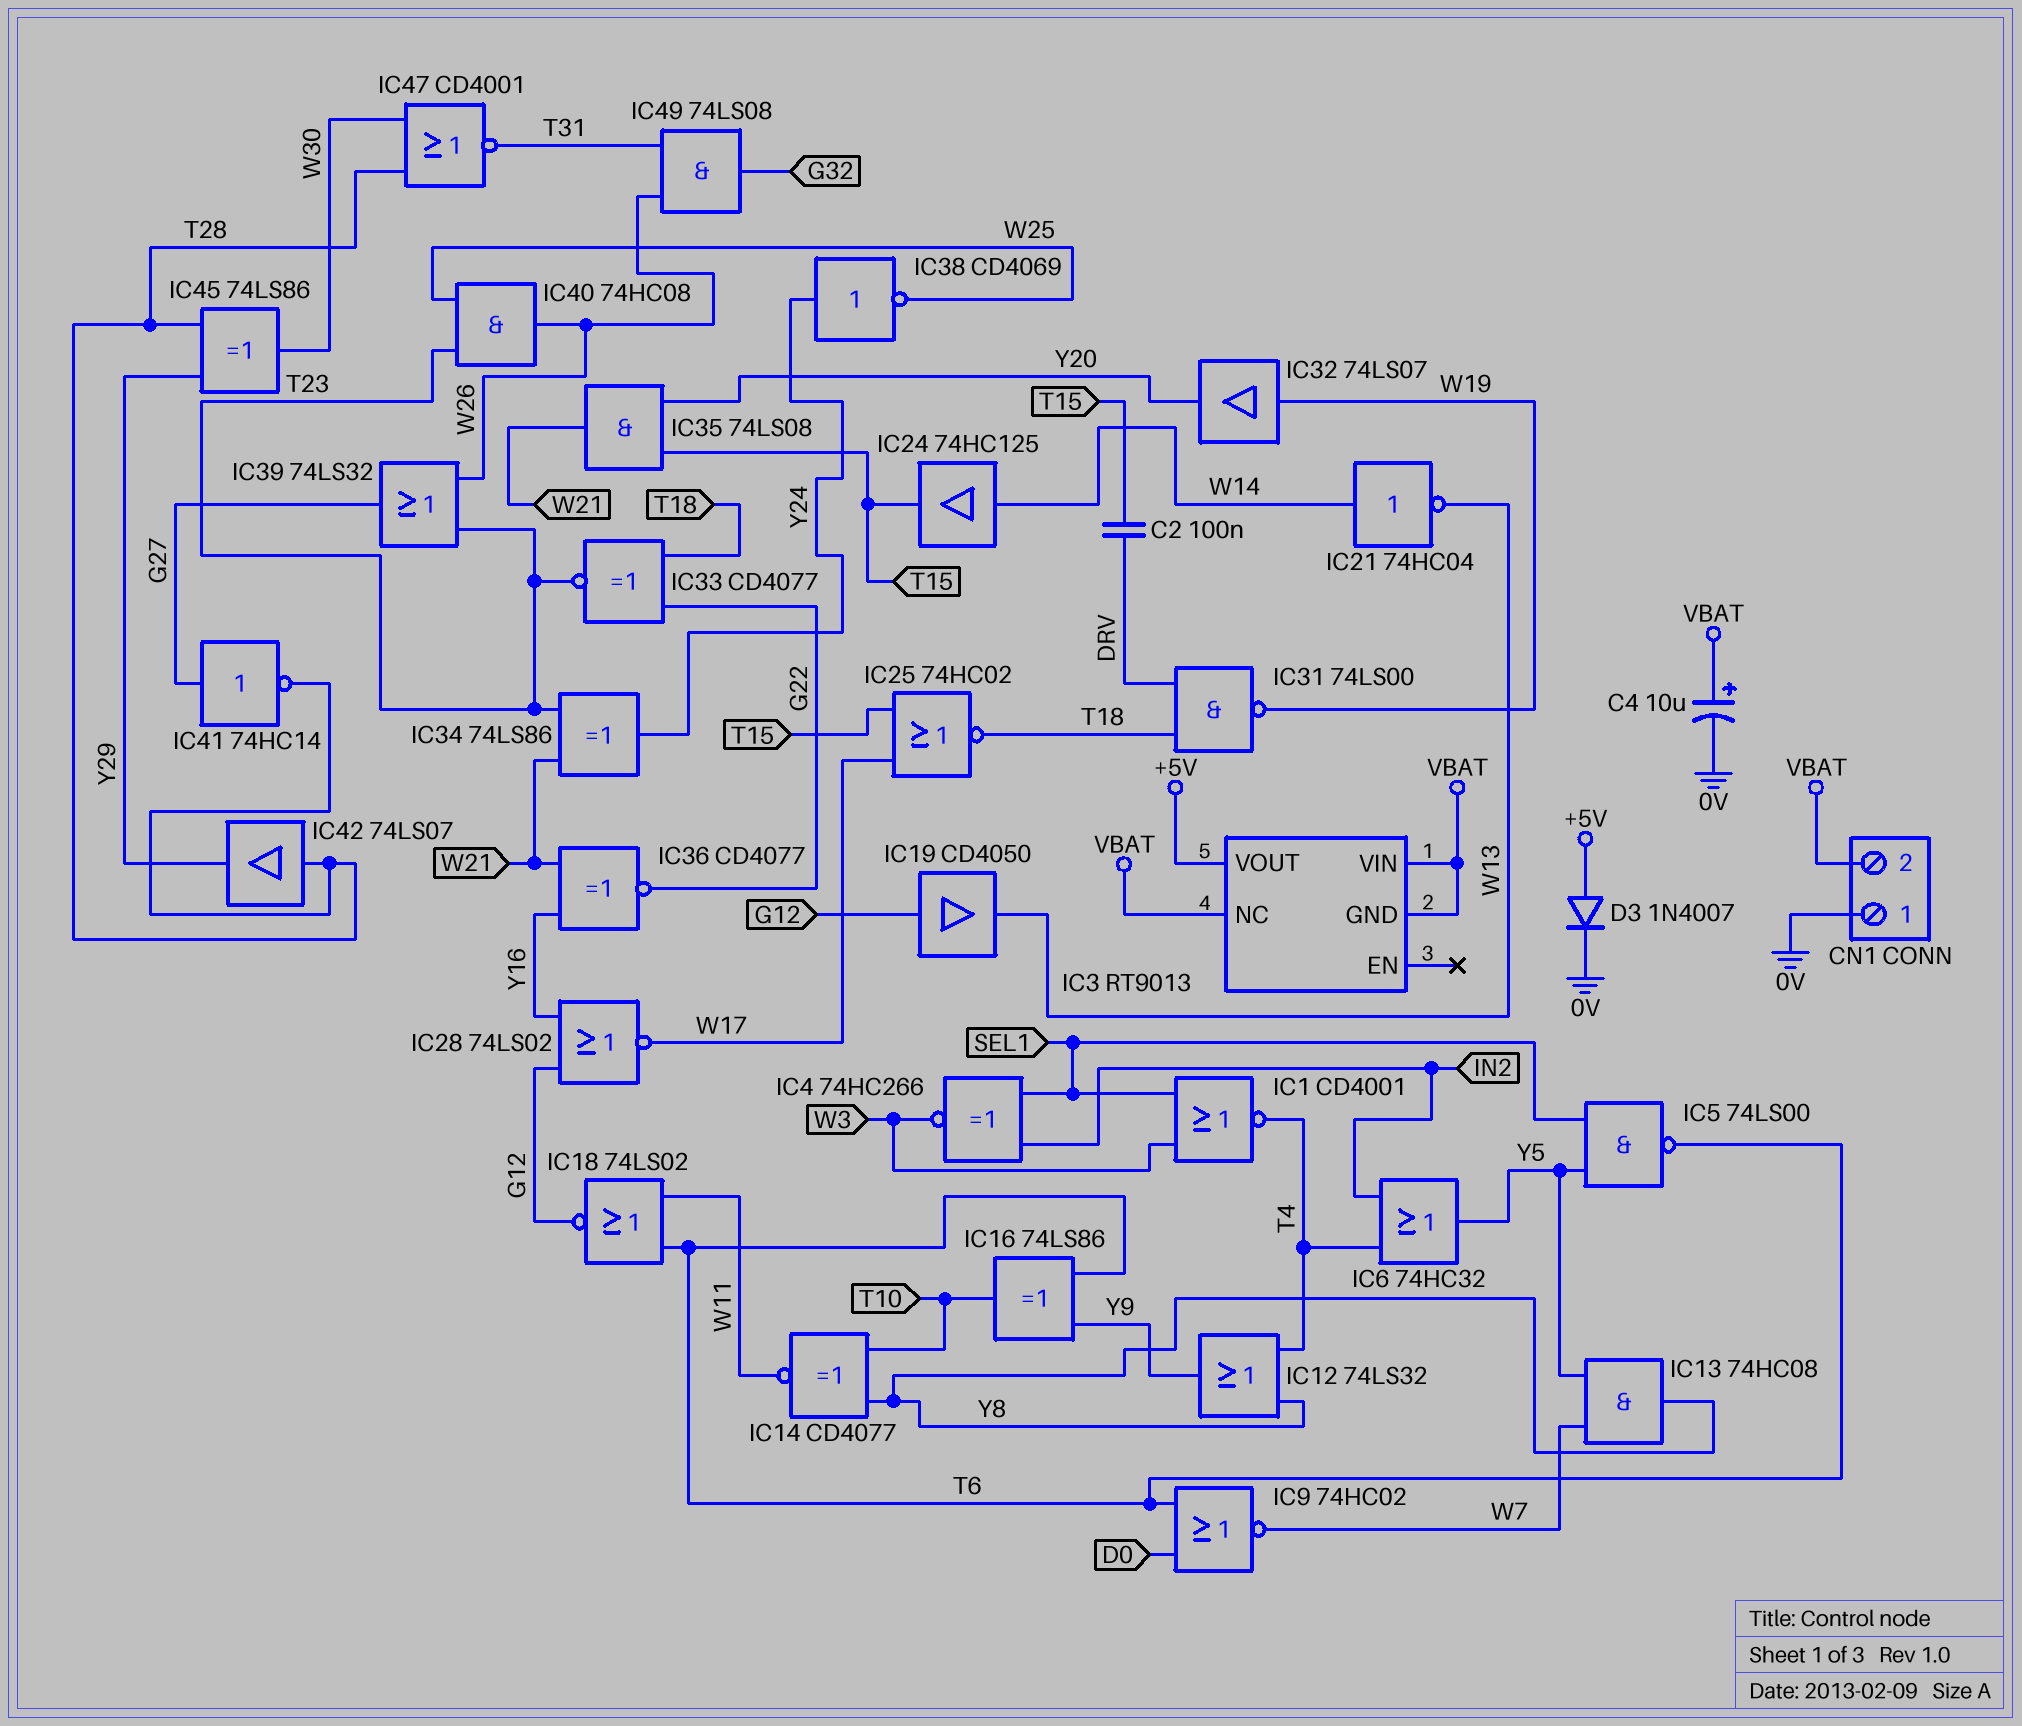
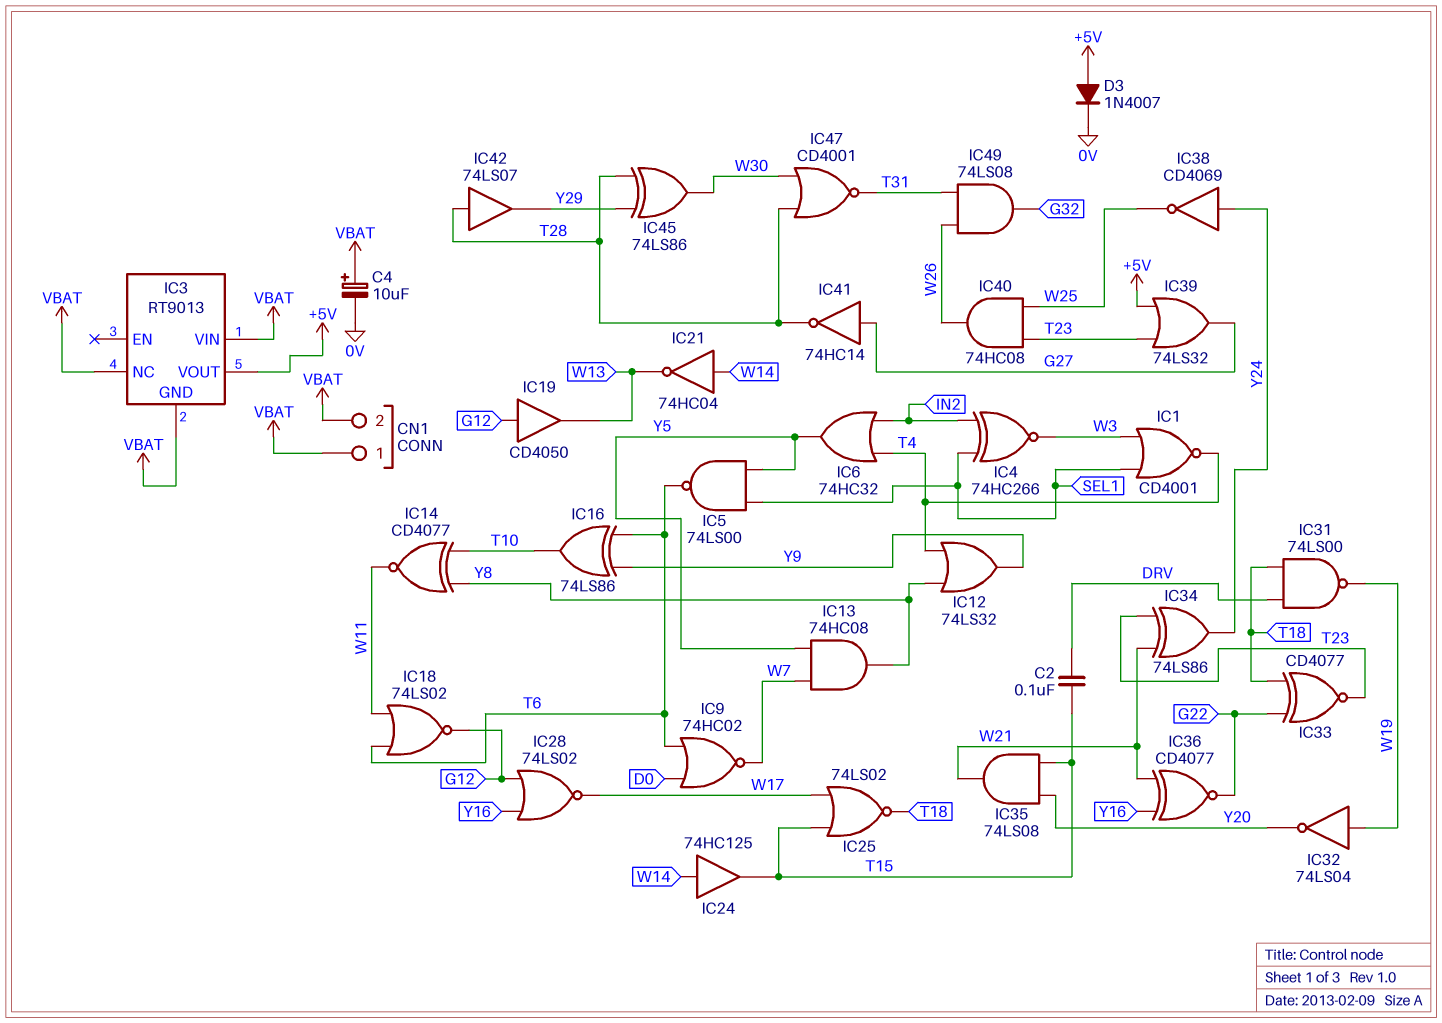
CN1 pin 1: 0V -> VBAT
IC25: NOR 74HC02 (in T15, in W17, out T18) -> NOR 74LS02 (in T15, in W17, out T18)
IC32: buffer 74LS07 (in W19, out Y20) -> NOT 74LS04 (in W19, out Y20)
IC39: OR 74LS32 (in T23, in W26, out G27) -> OR 74LS32 (in +5V, in T23, out G27)

